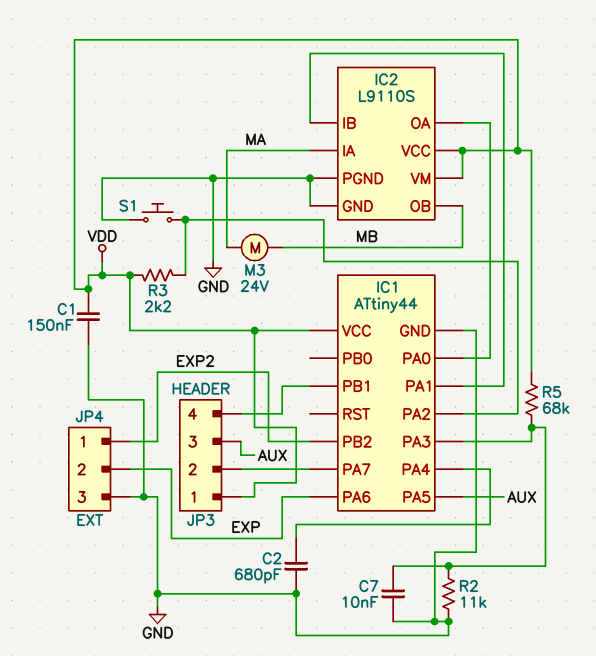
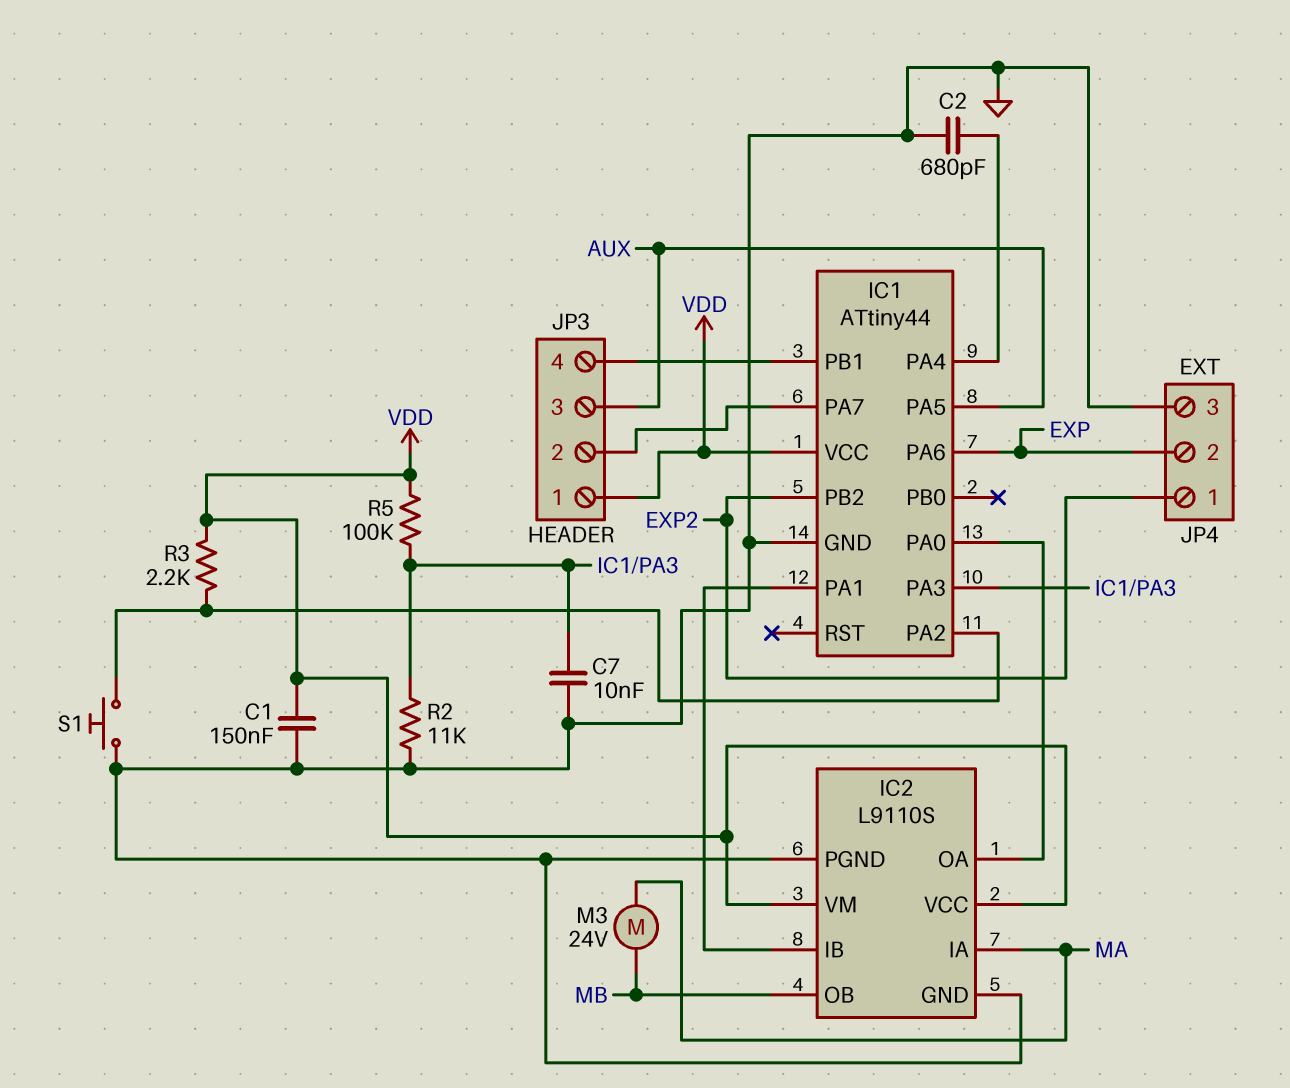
R5: 68k (IC1/PA3, VDD) -> 100k (IC1/PA3, VDD)

